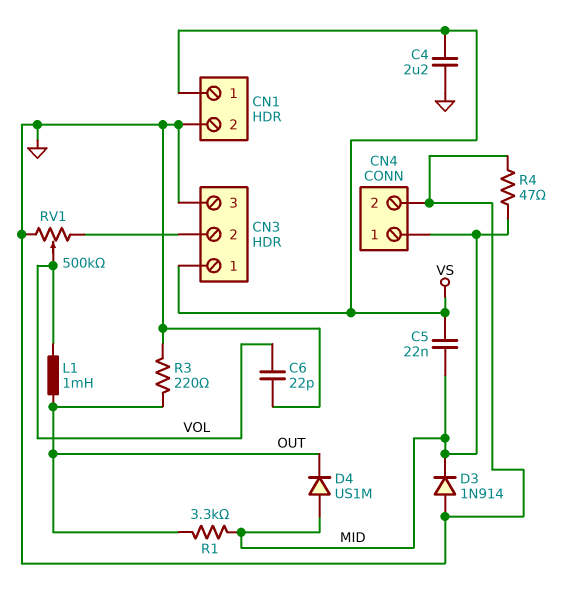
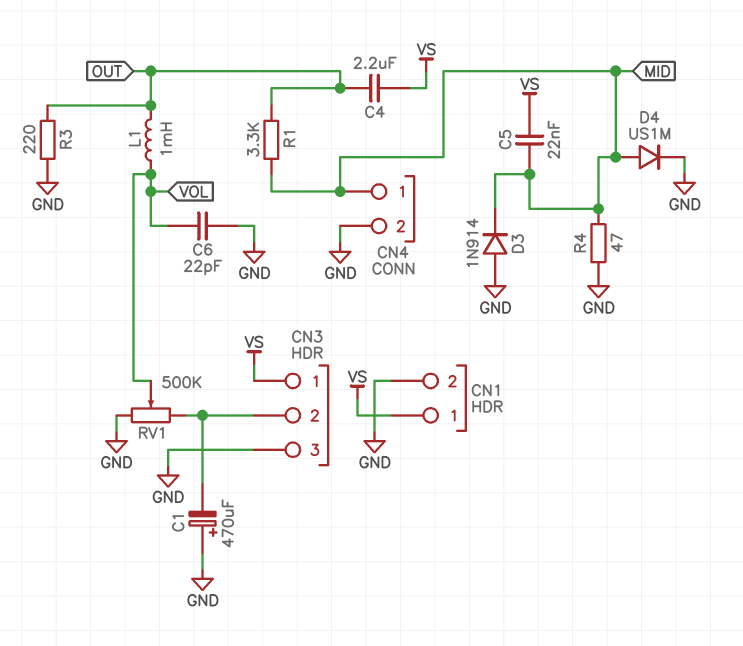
C1: none -> 470uF (plus GND, minus CN3/2)
C4: 2.2uF (GND, VS) -> 2.2uF (OUT, VS)
D4: diode US1M (A MID, K OUT) -> diode US1M (A MID, K GND)

